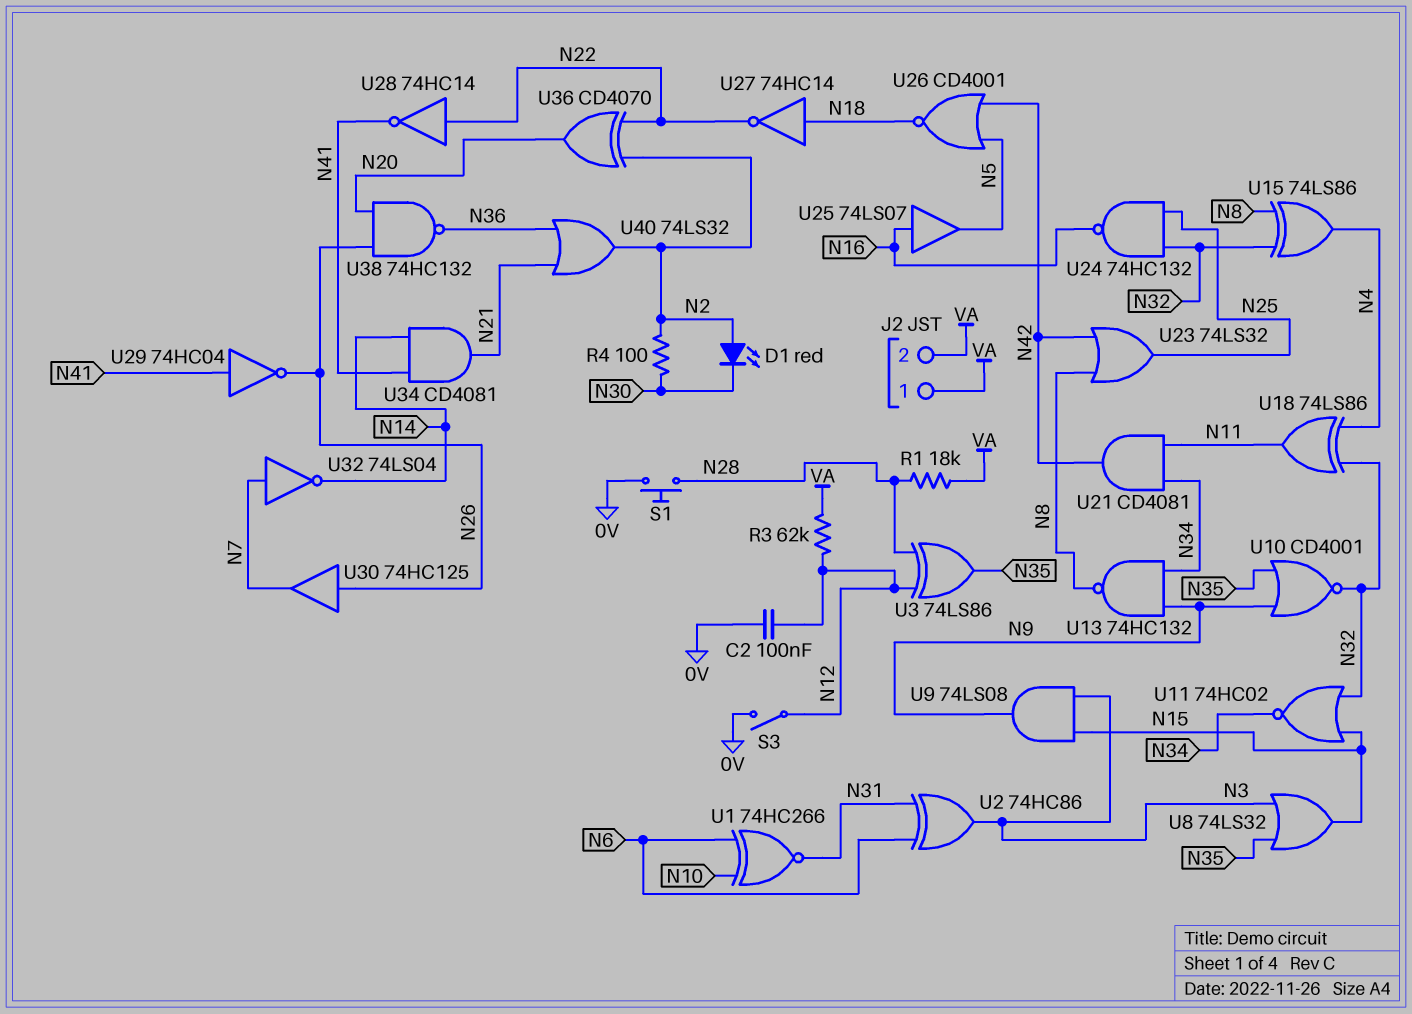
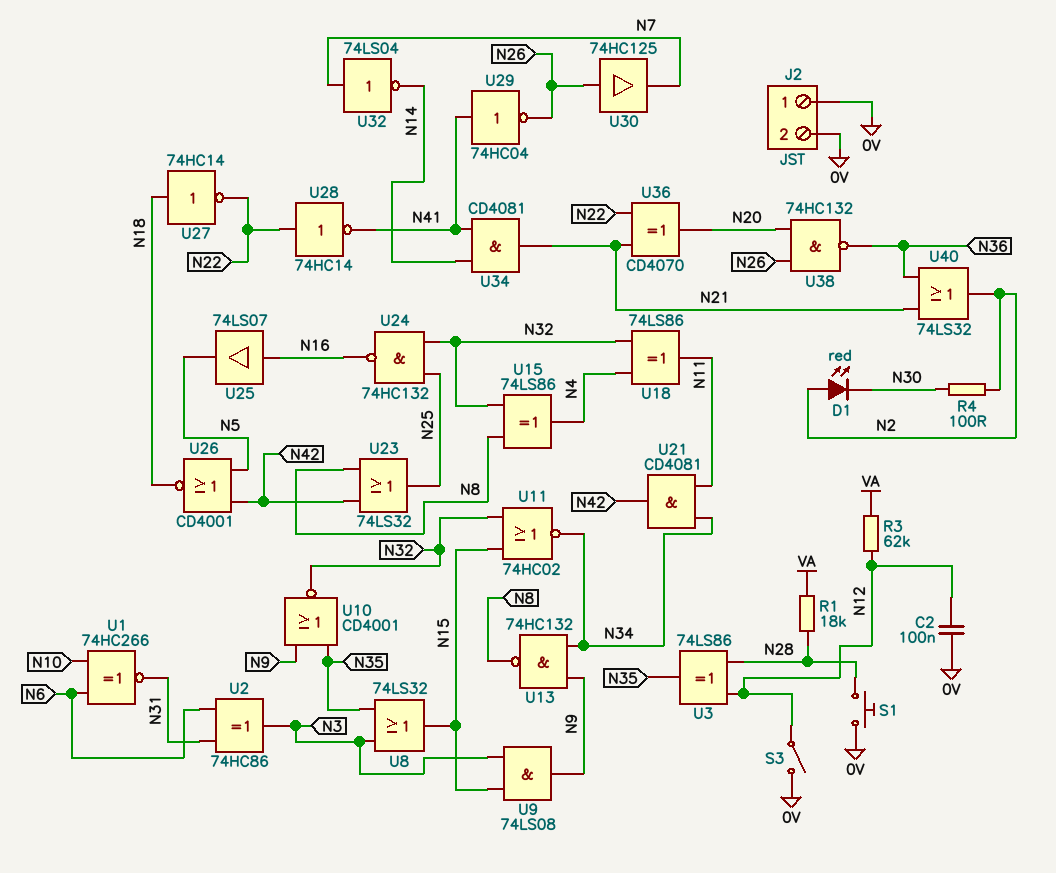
J2 pin 1: VA -> 0V
J2 pin 2: VA -> 0V
U36: XOR CD4070 (in N2, in N22, out N20) -> XOR CD4070 (in N21, in N22, out N20)

